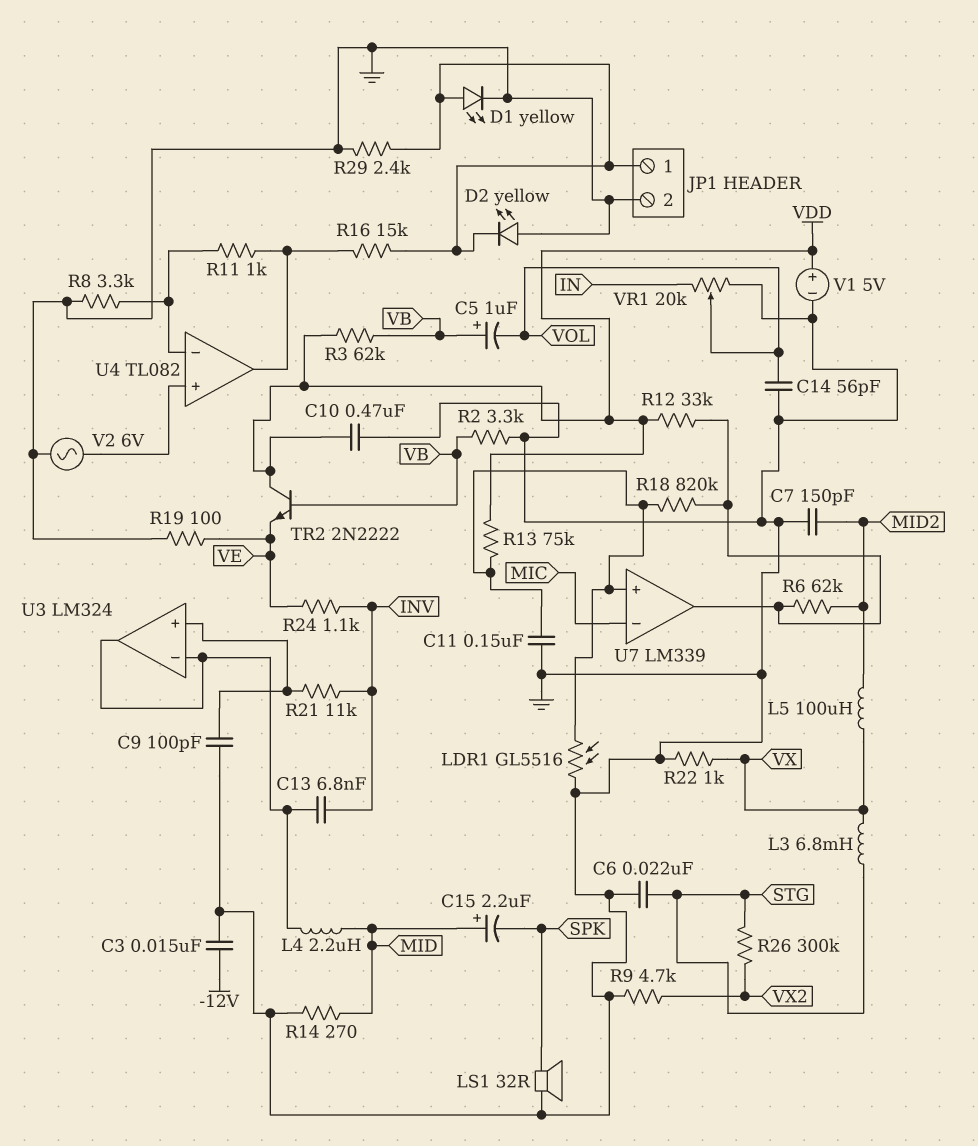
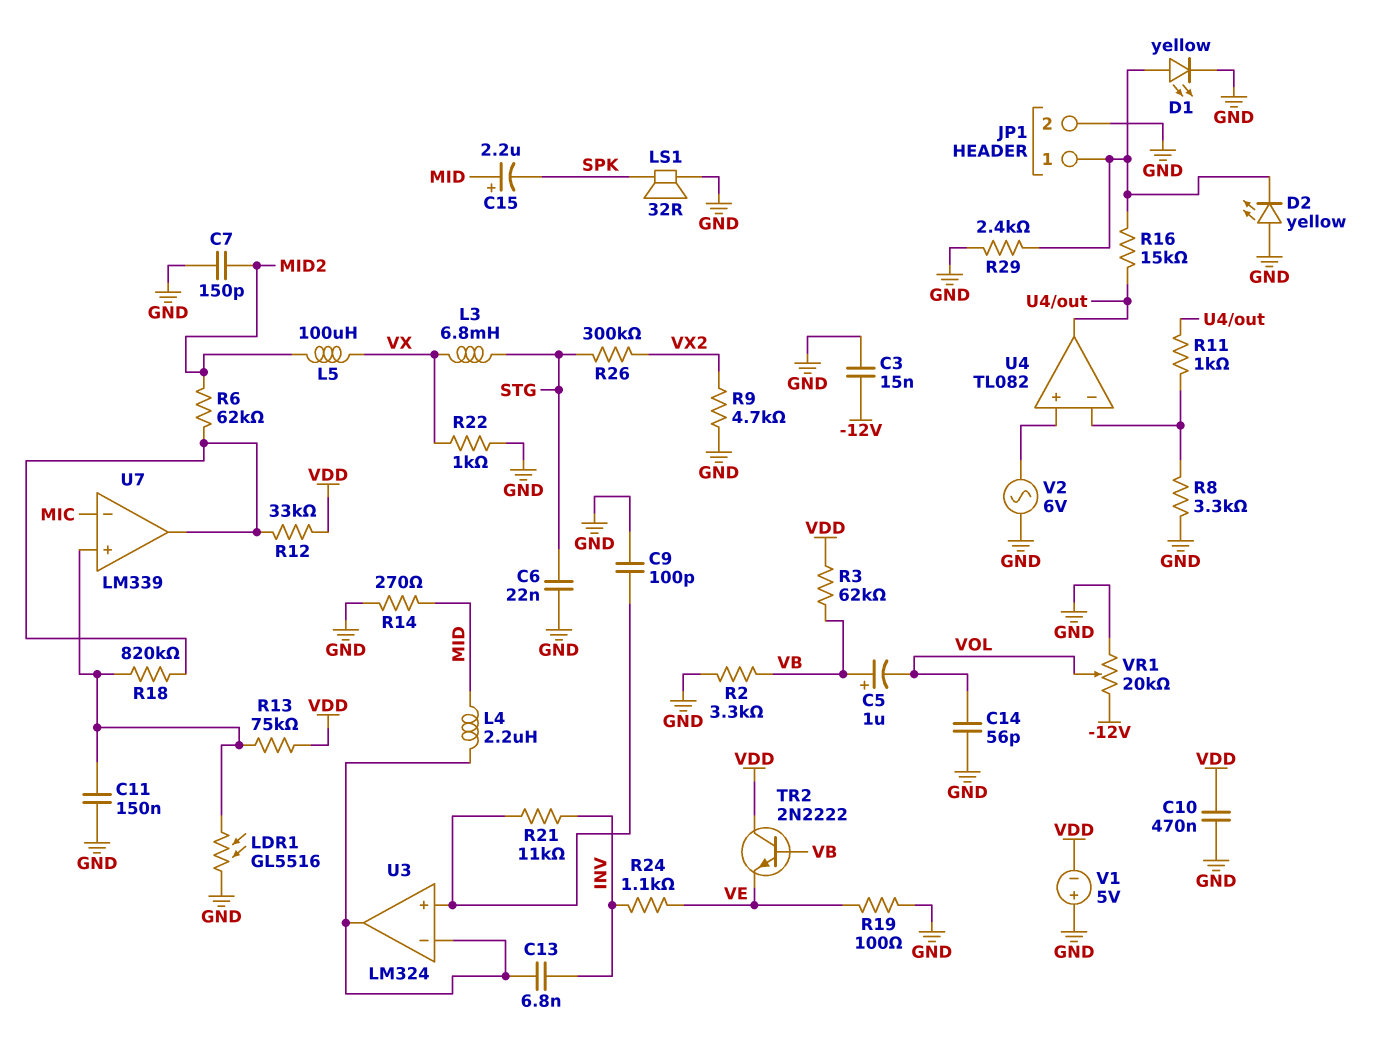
V1: 5V (plus VDD, minus GND) -> 5V (plus GND, minus VDD)
VR1: 20k (GND, IN, wiper VOL) -> 20k (-12V, GND, wiper VOL)

